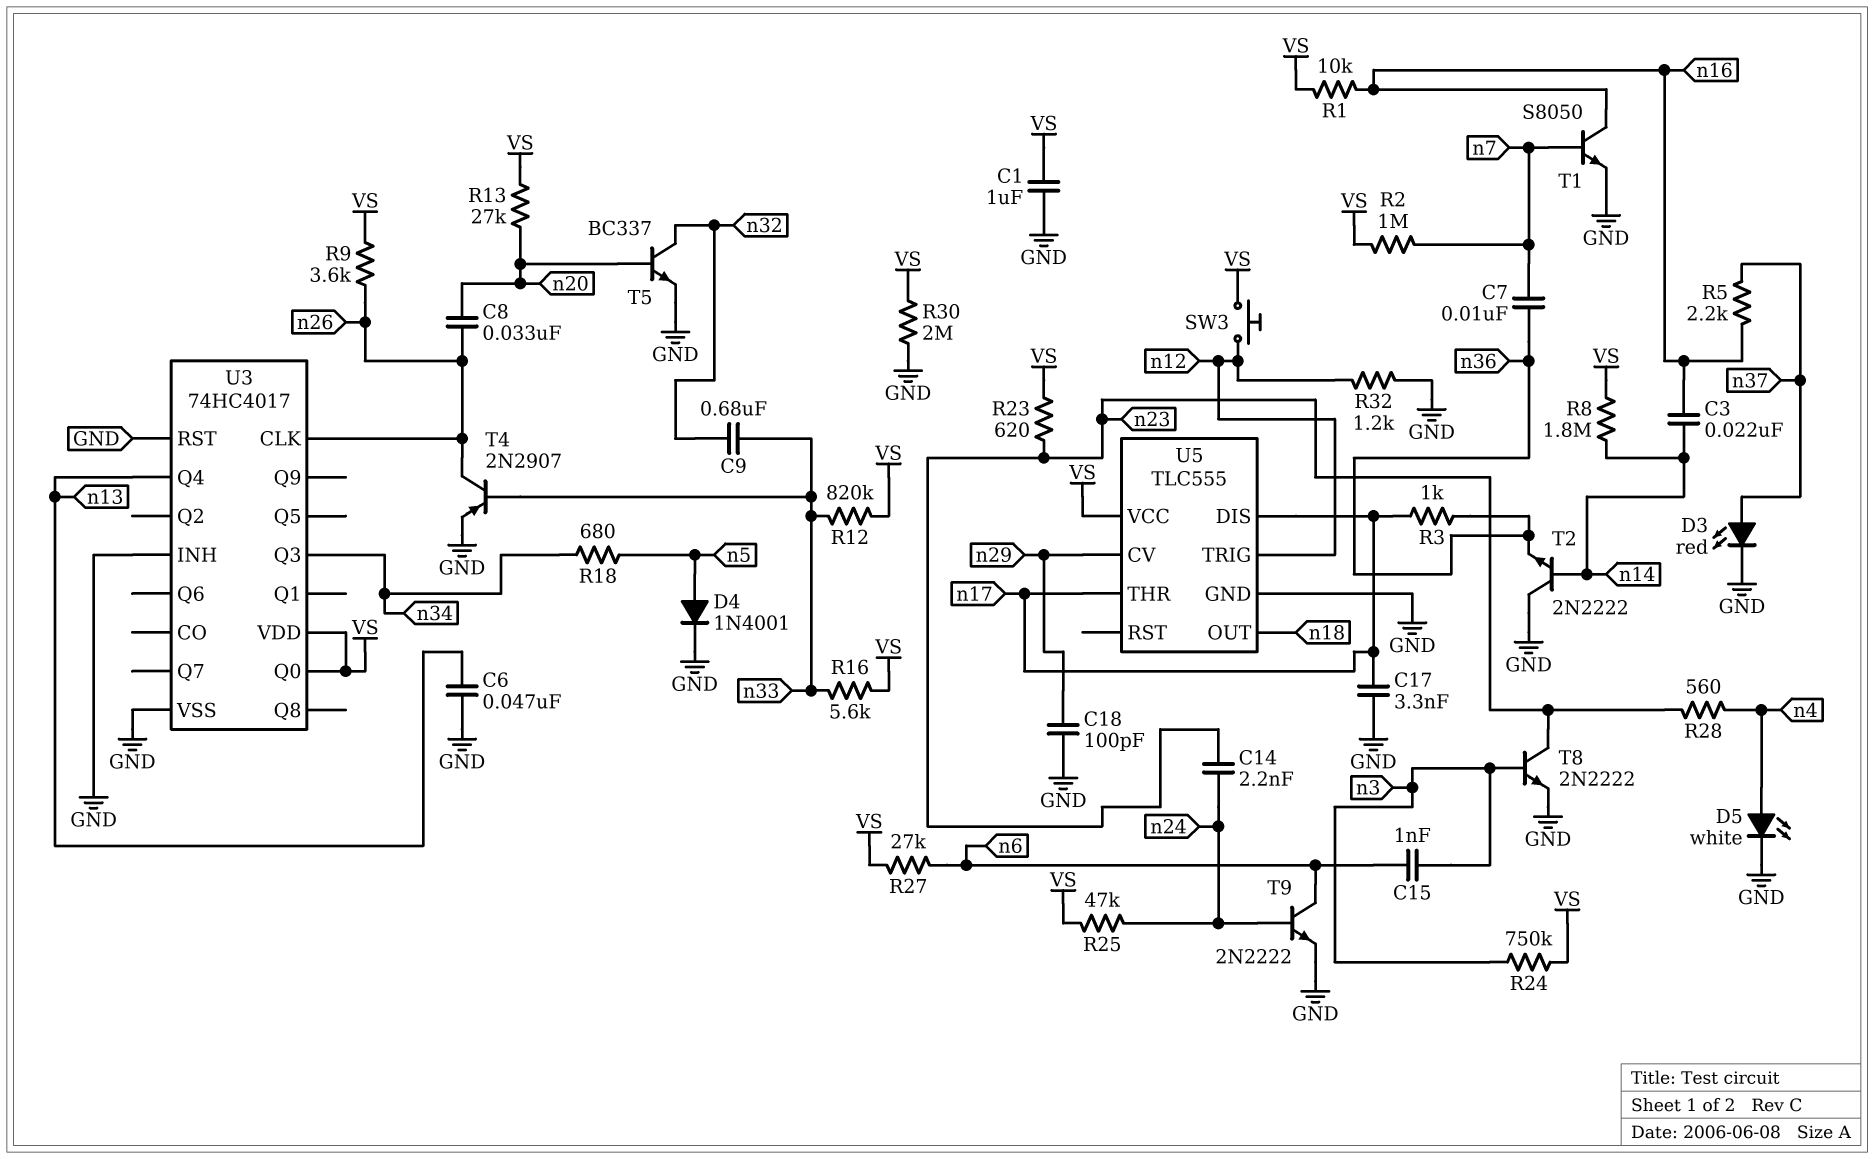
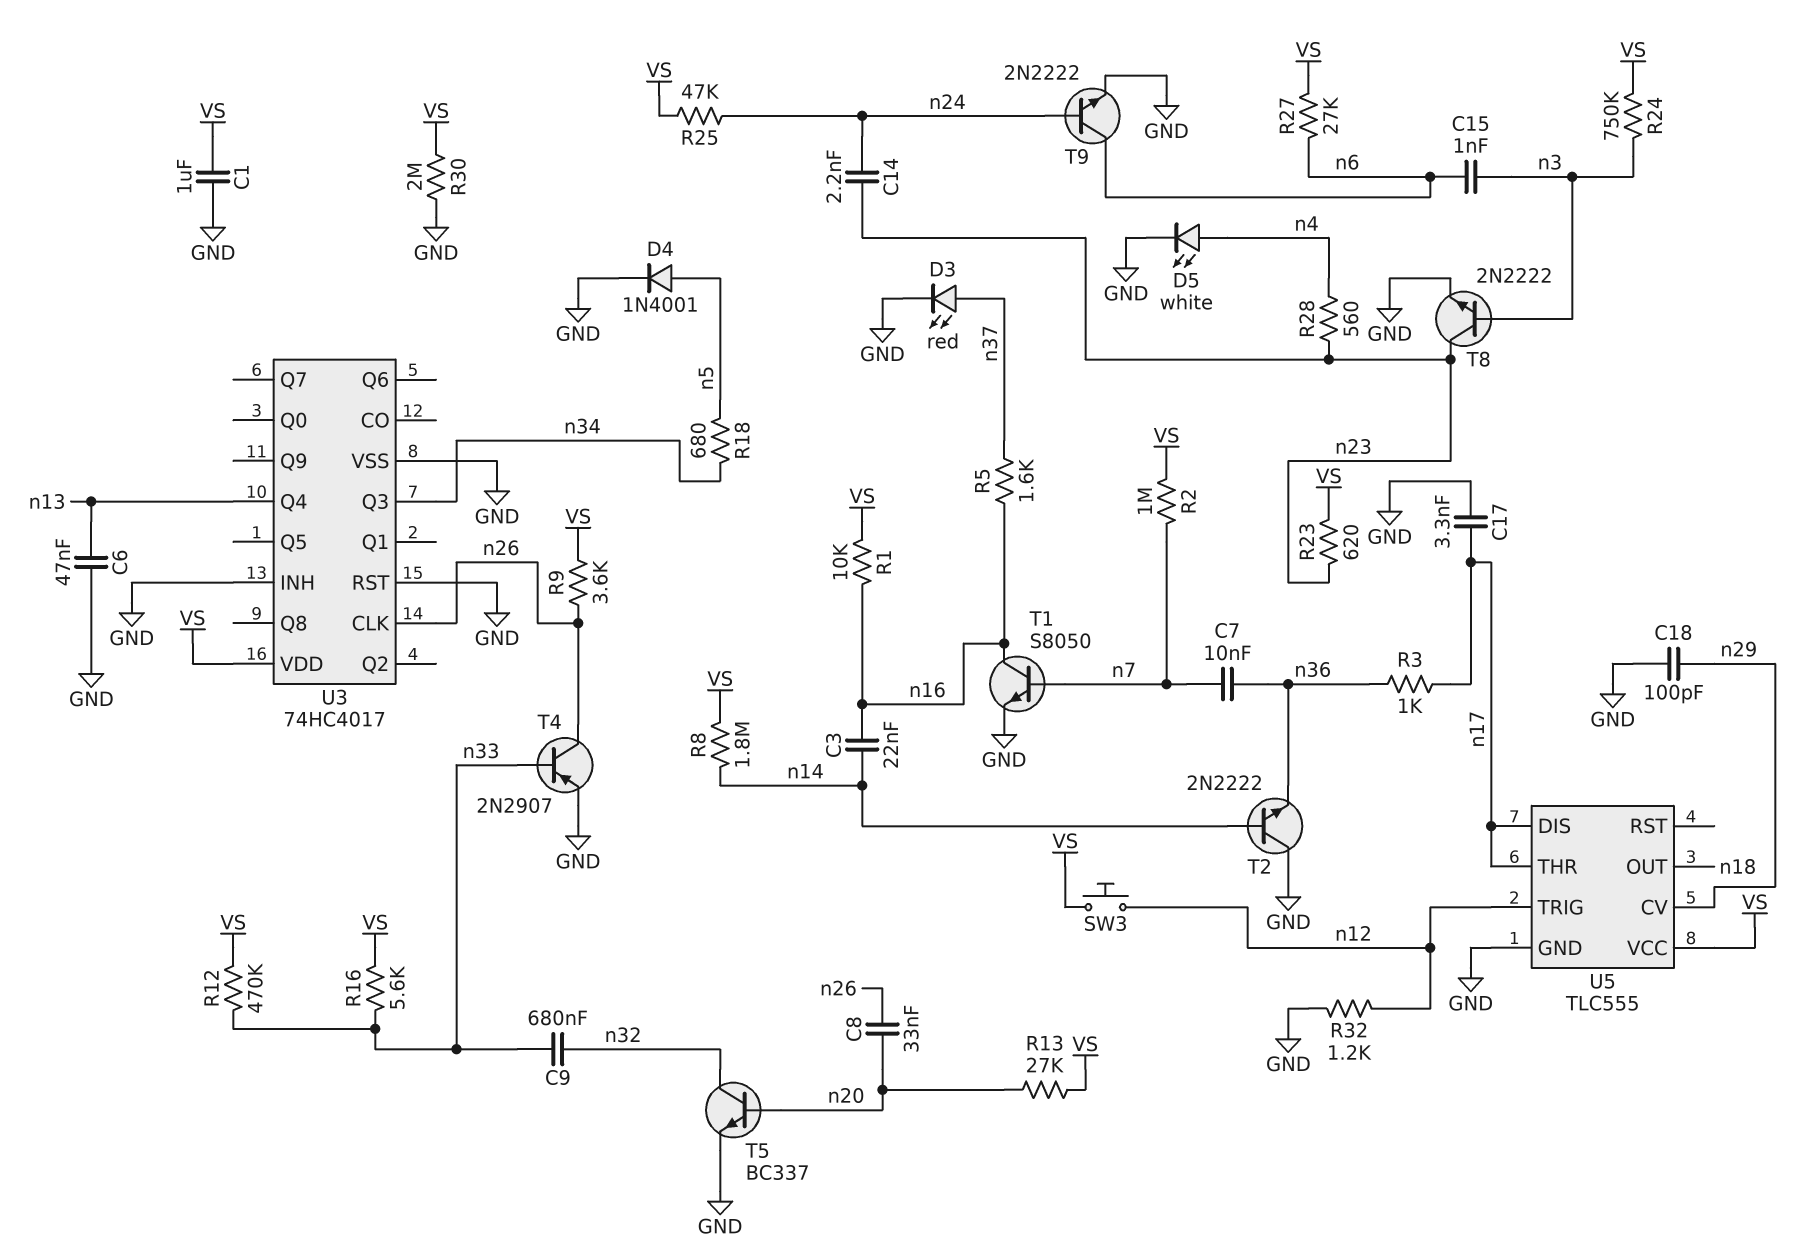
R5: 2.2k (n16, n37) -> 1.6k (n16, n37)
R12: 820k (VS, n33) -> 470k (VS, n33)
U3 pin Q0: VS -> none

